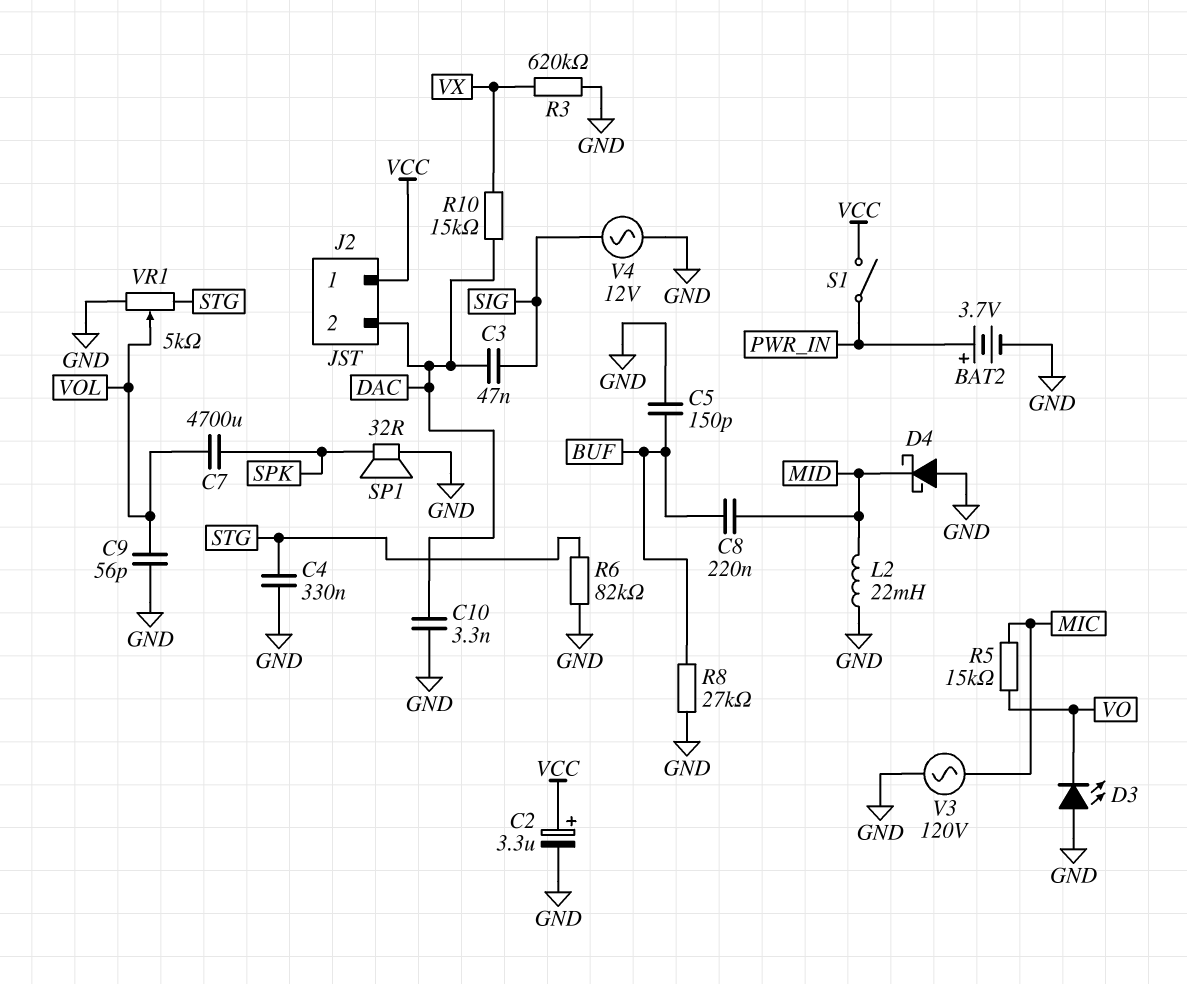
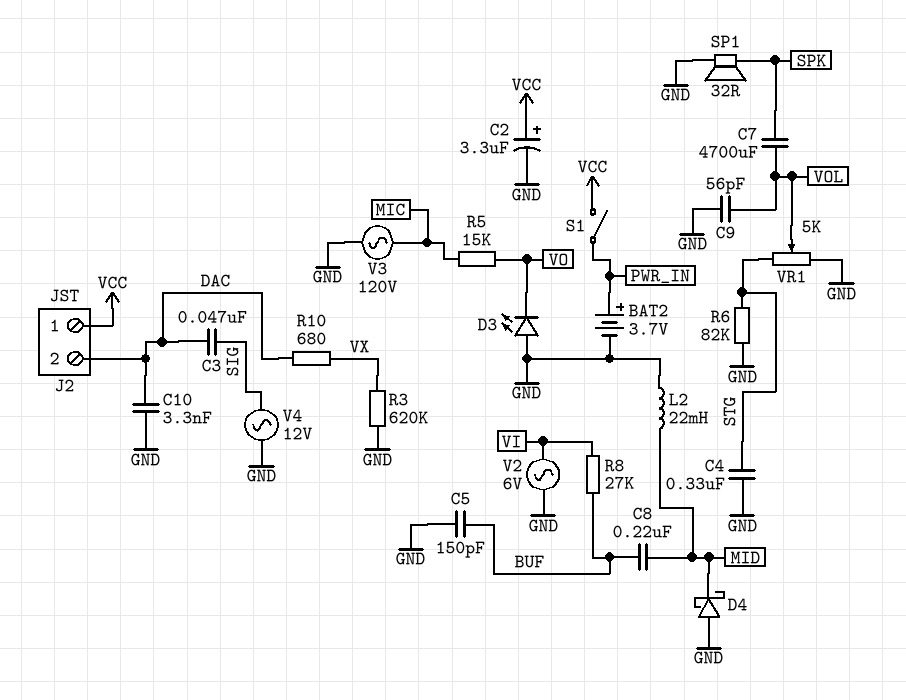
R8: 27k (BUF, GND) -> 27k (BUF, VI)
R10: 15k (DAC, VX) -> 680 (DAC, VX)
V2: none -> AC 6V (GND, VI)

